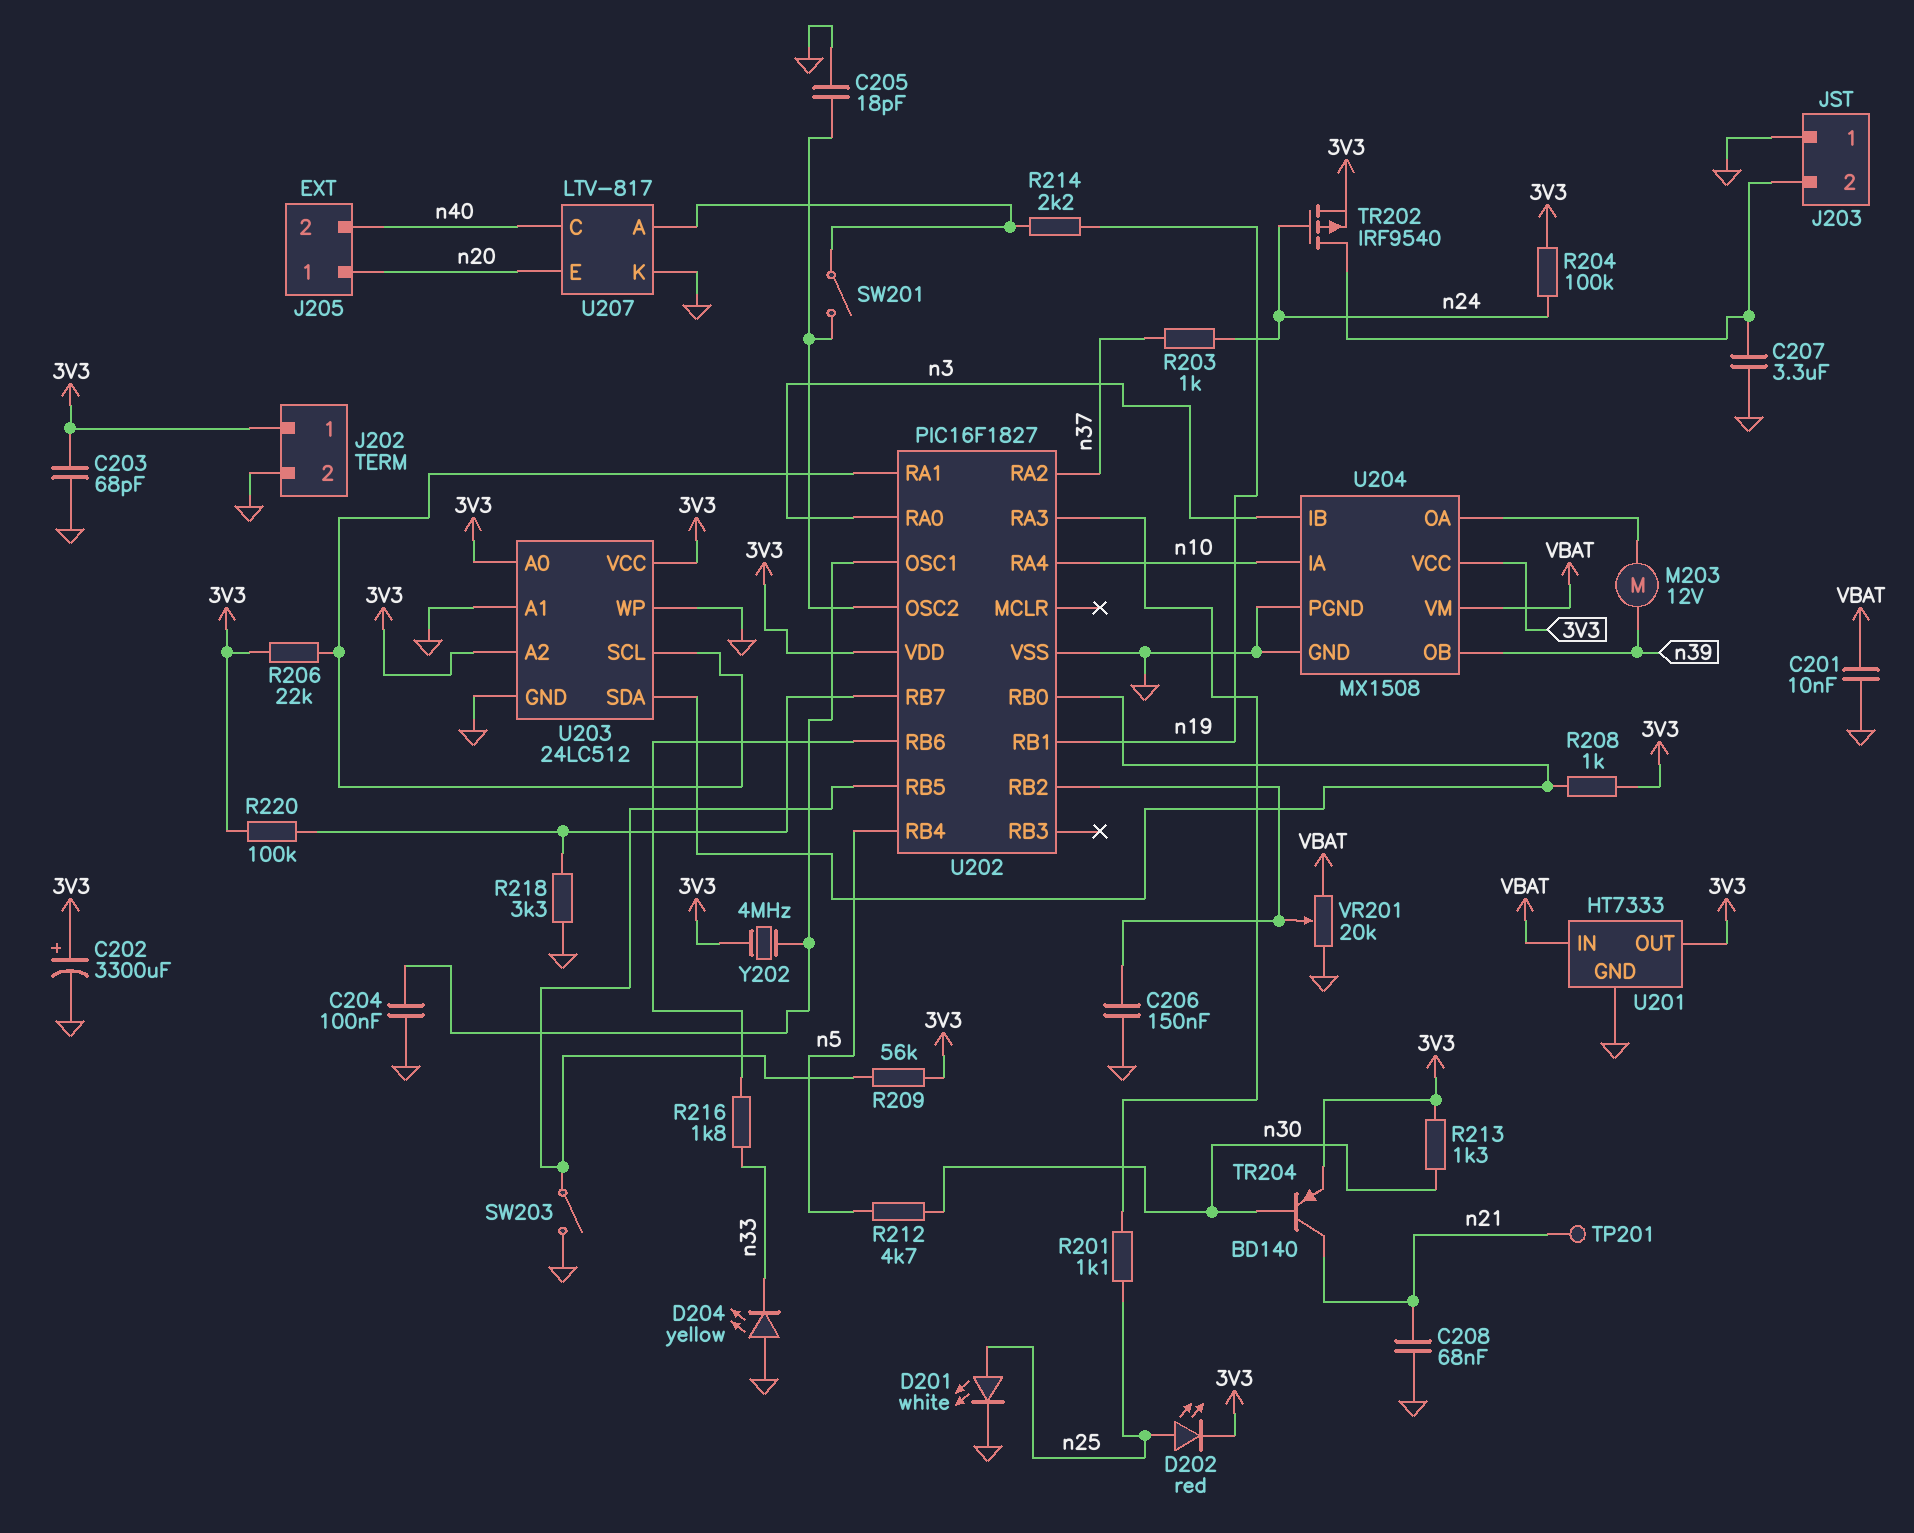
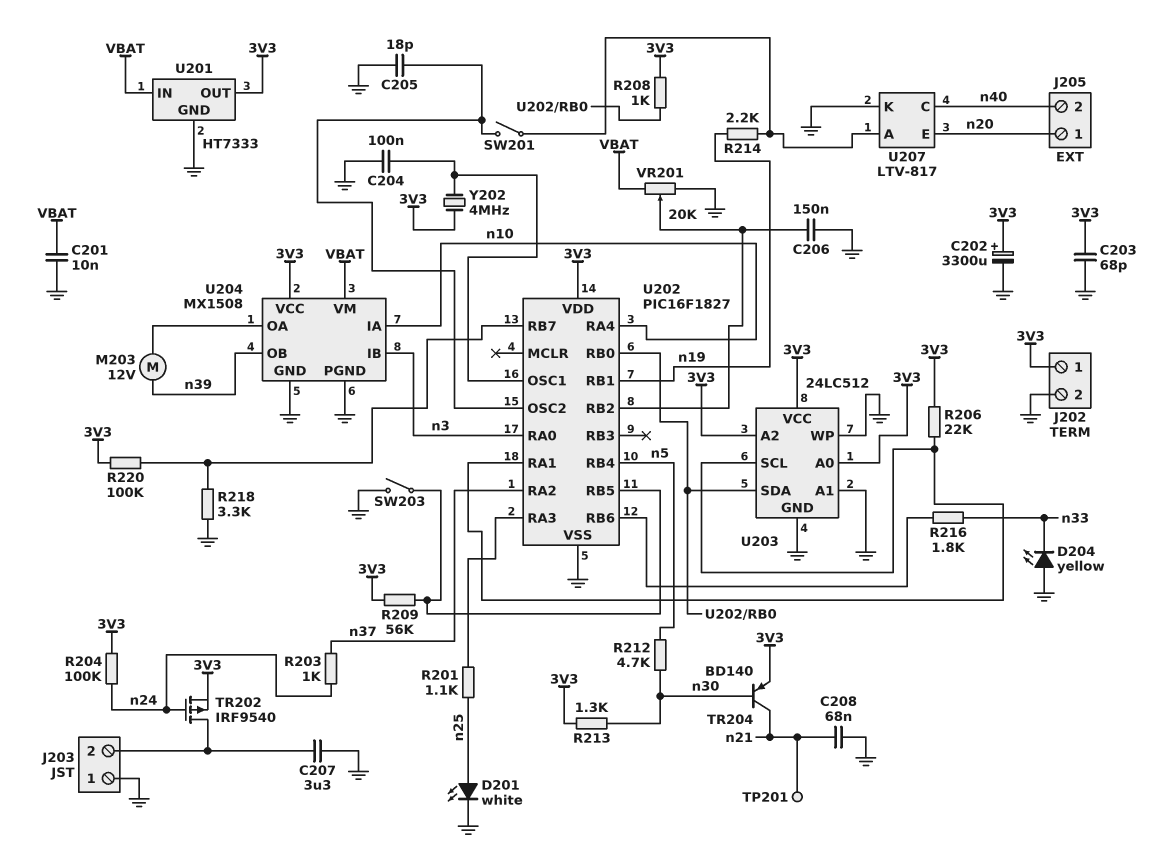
D202: LED red (A n25, K 3V3) -> none

